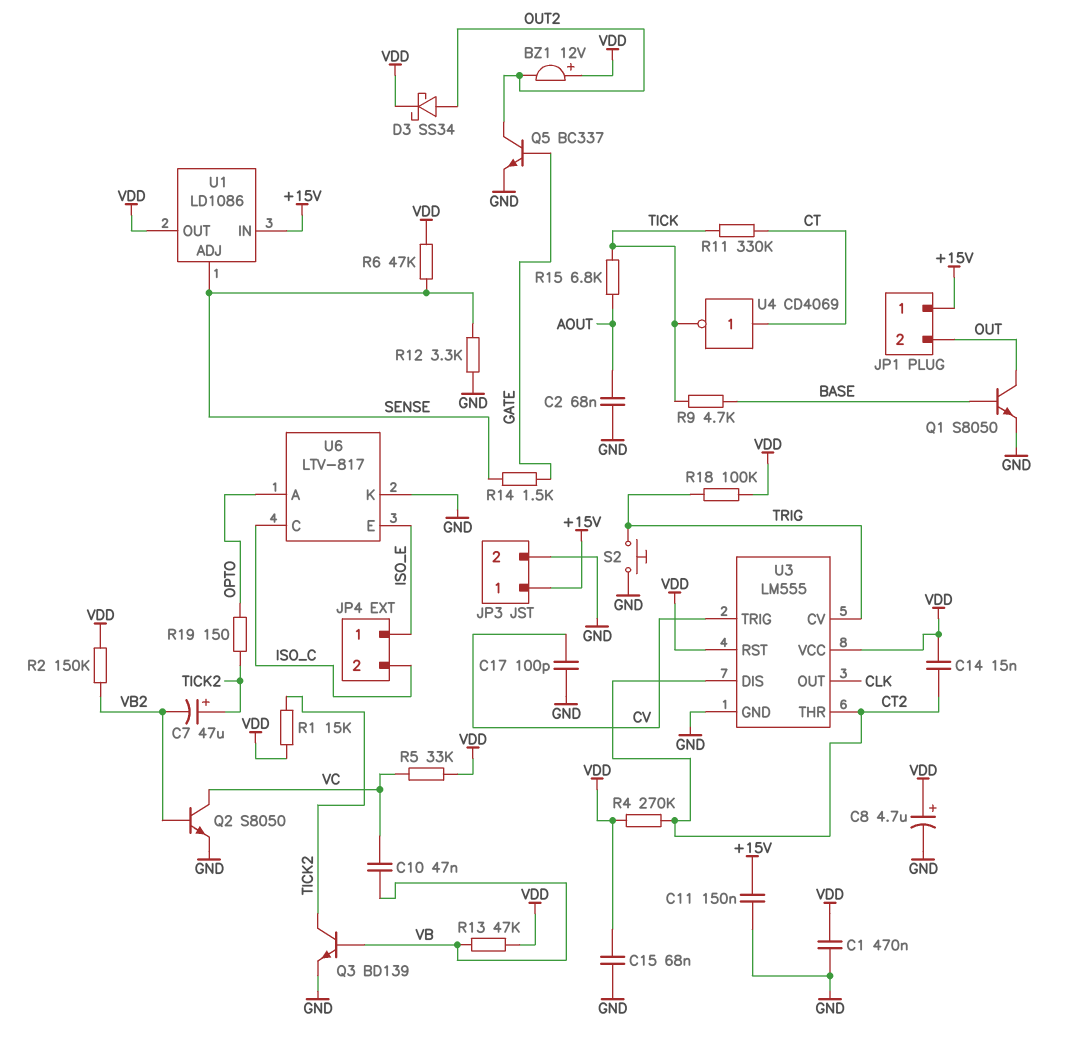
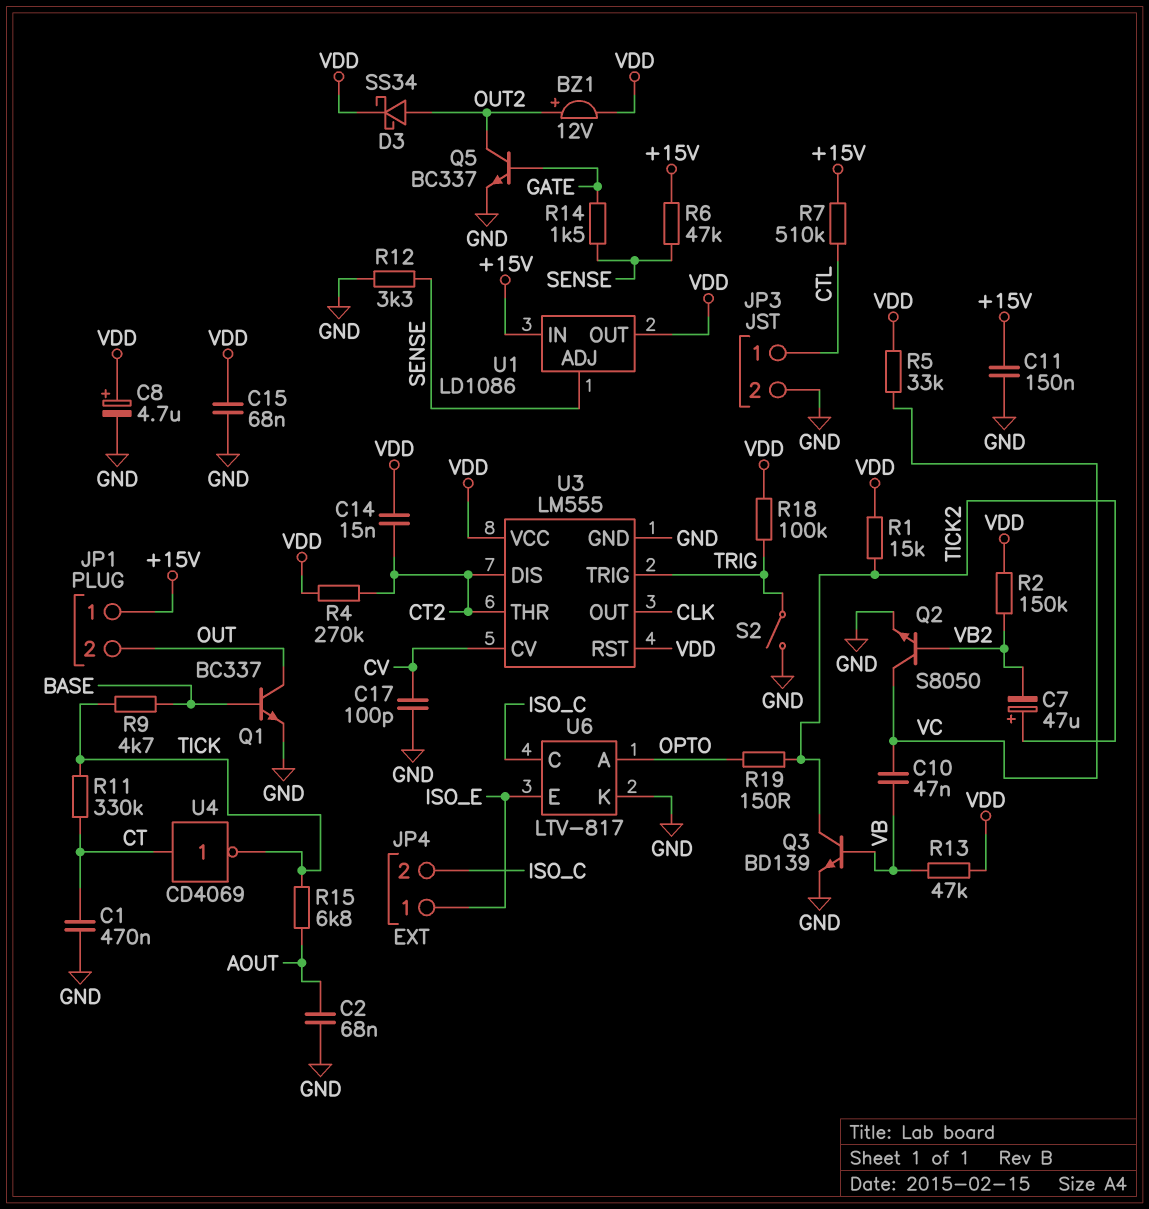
BZ1: buzzer 12V (plus VDD, minus OUT2) -> buzzer 12V (plus OUT2, minus VDD)
C1: 470nF (GND, VDD) -> 470nF (CT, GND)
JP3 pin 1: +15V -> CTL
Q1: NPN S8050 (B BASE, C OUT, E GND) -> NPN BC337 (B BASE, C OUT, E GND)
R6: 47k (SENSE, VDD) -> 47k (+15V, SENSE)
R7: none -> 510k (+15V, CTL)
S2: button (GND, TRIG) -> switch (GND, TRIG)
U3 pin CV: TRIG -> CV
U3 pin TRIG: CV -> TRIG

